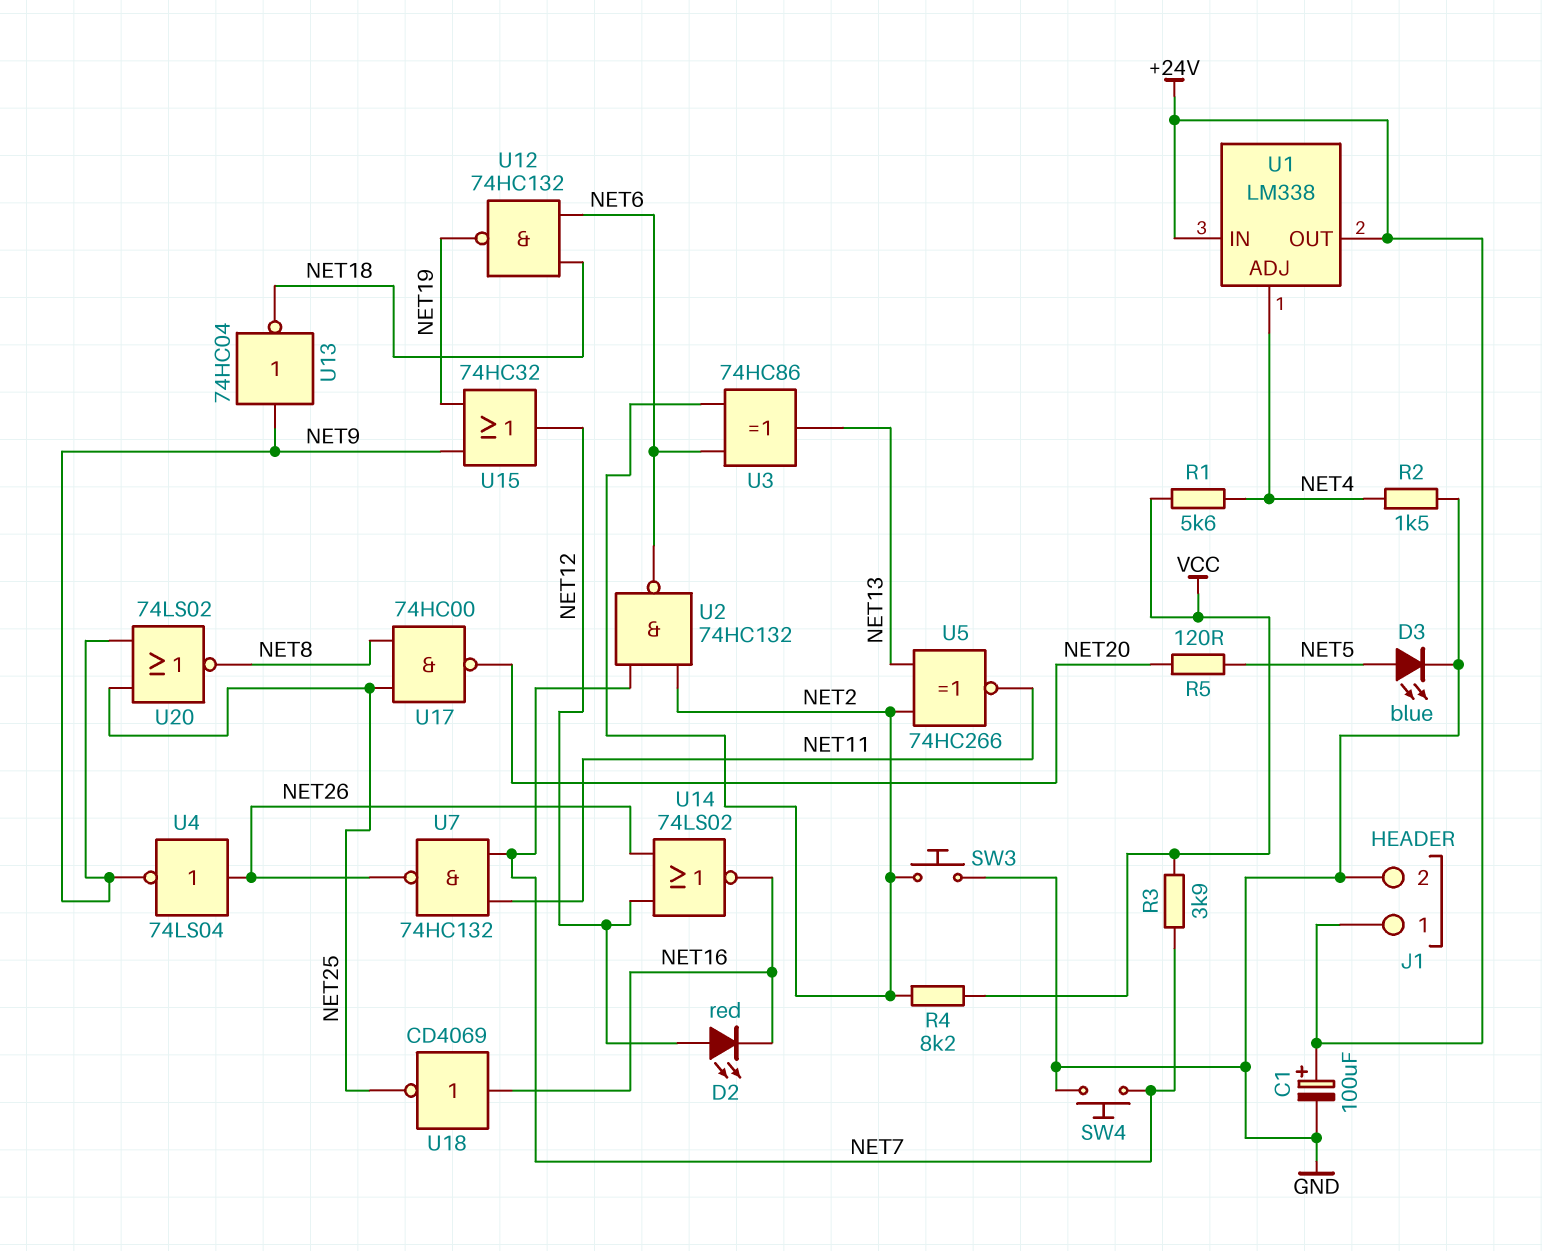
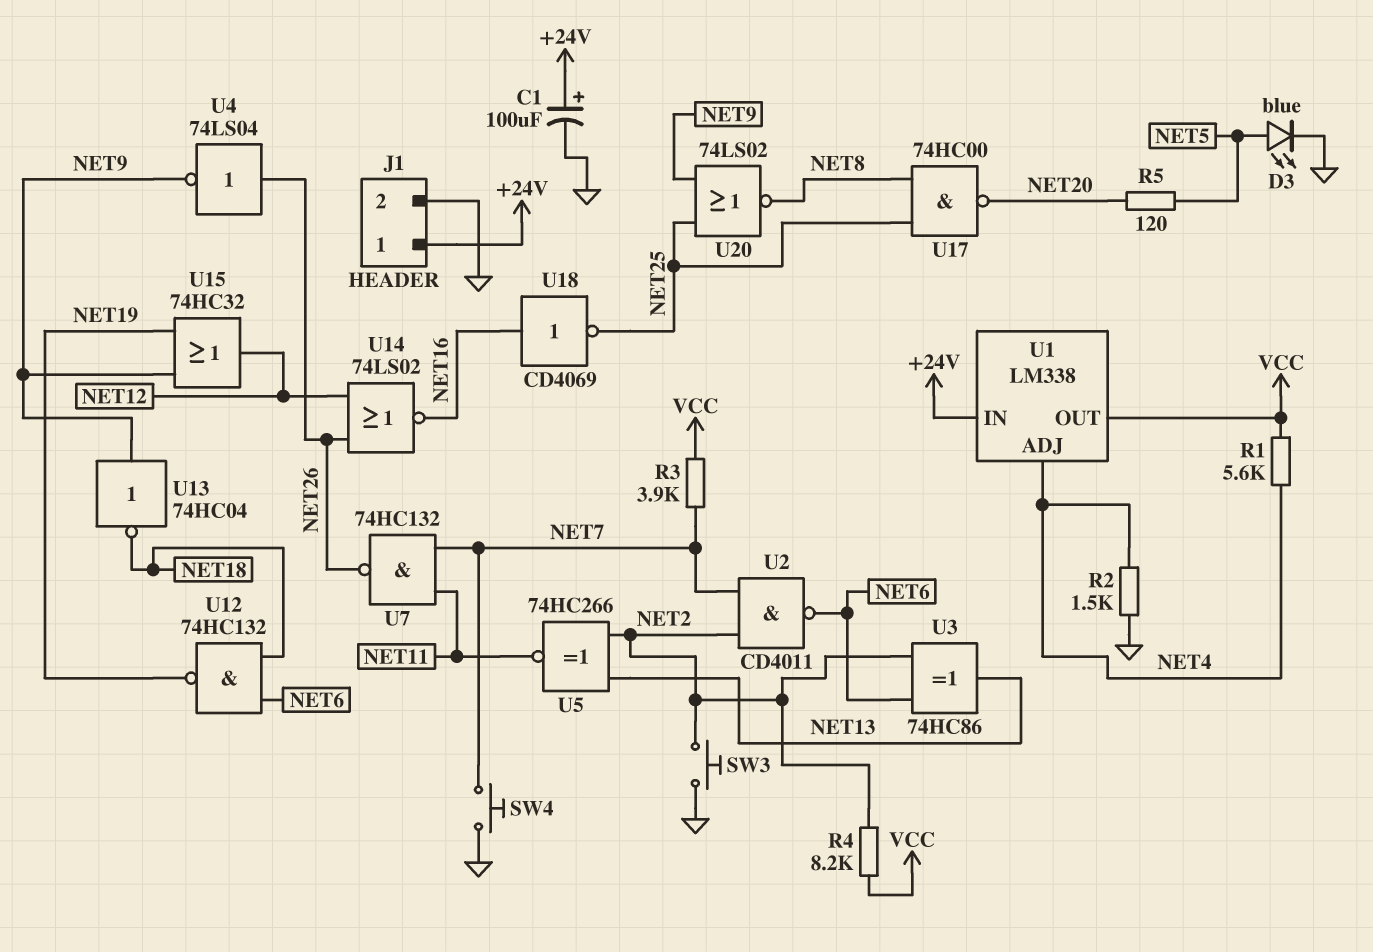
D2: LED red (A NET12, K NET16) -> none
U1 pin OUT: +24V -> VCC
U2: NAND 74HC132 (in NET2, in NET7, out NET6) -> NAND CD4011 (in NET2, in NET7, out NET6)

